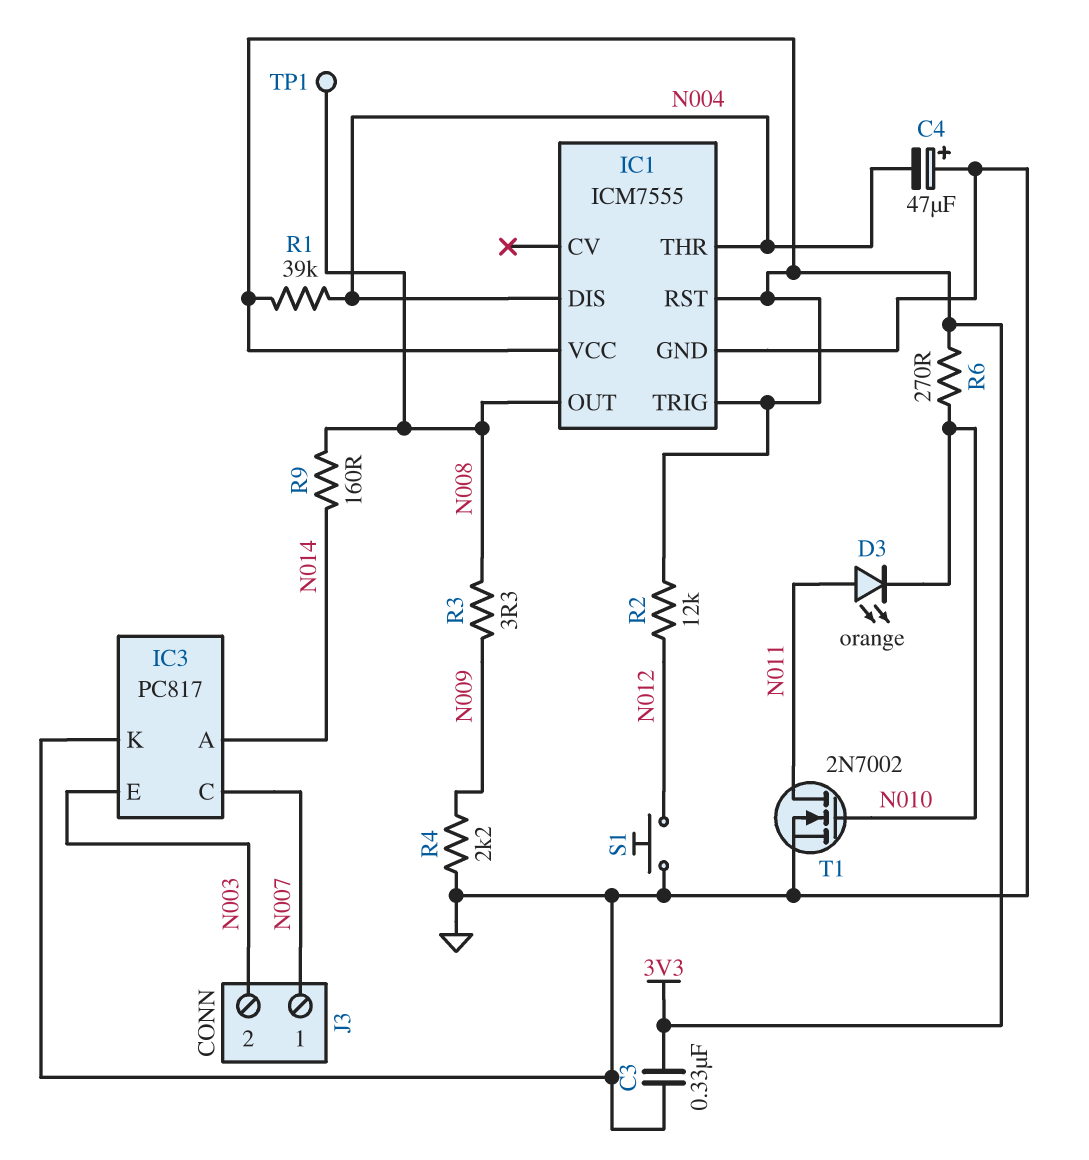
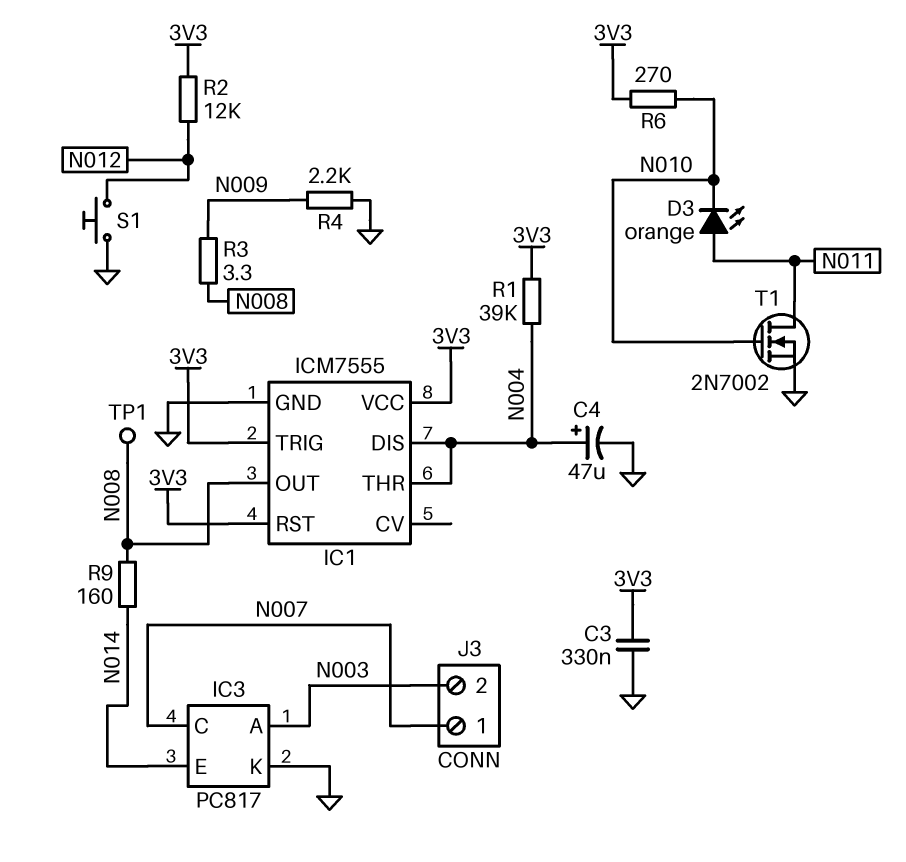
C4: 47uF (plus GND, minus N004) -> 47uF (plus N004, minus GND)
IC3 pin A: N014 -> N003
IC3 pin E: N003 -> N014

